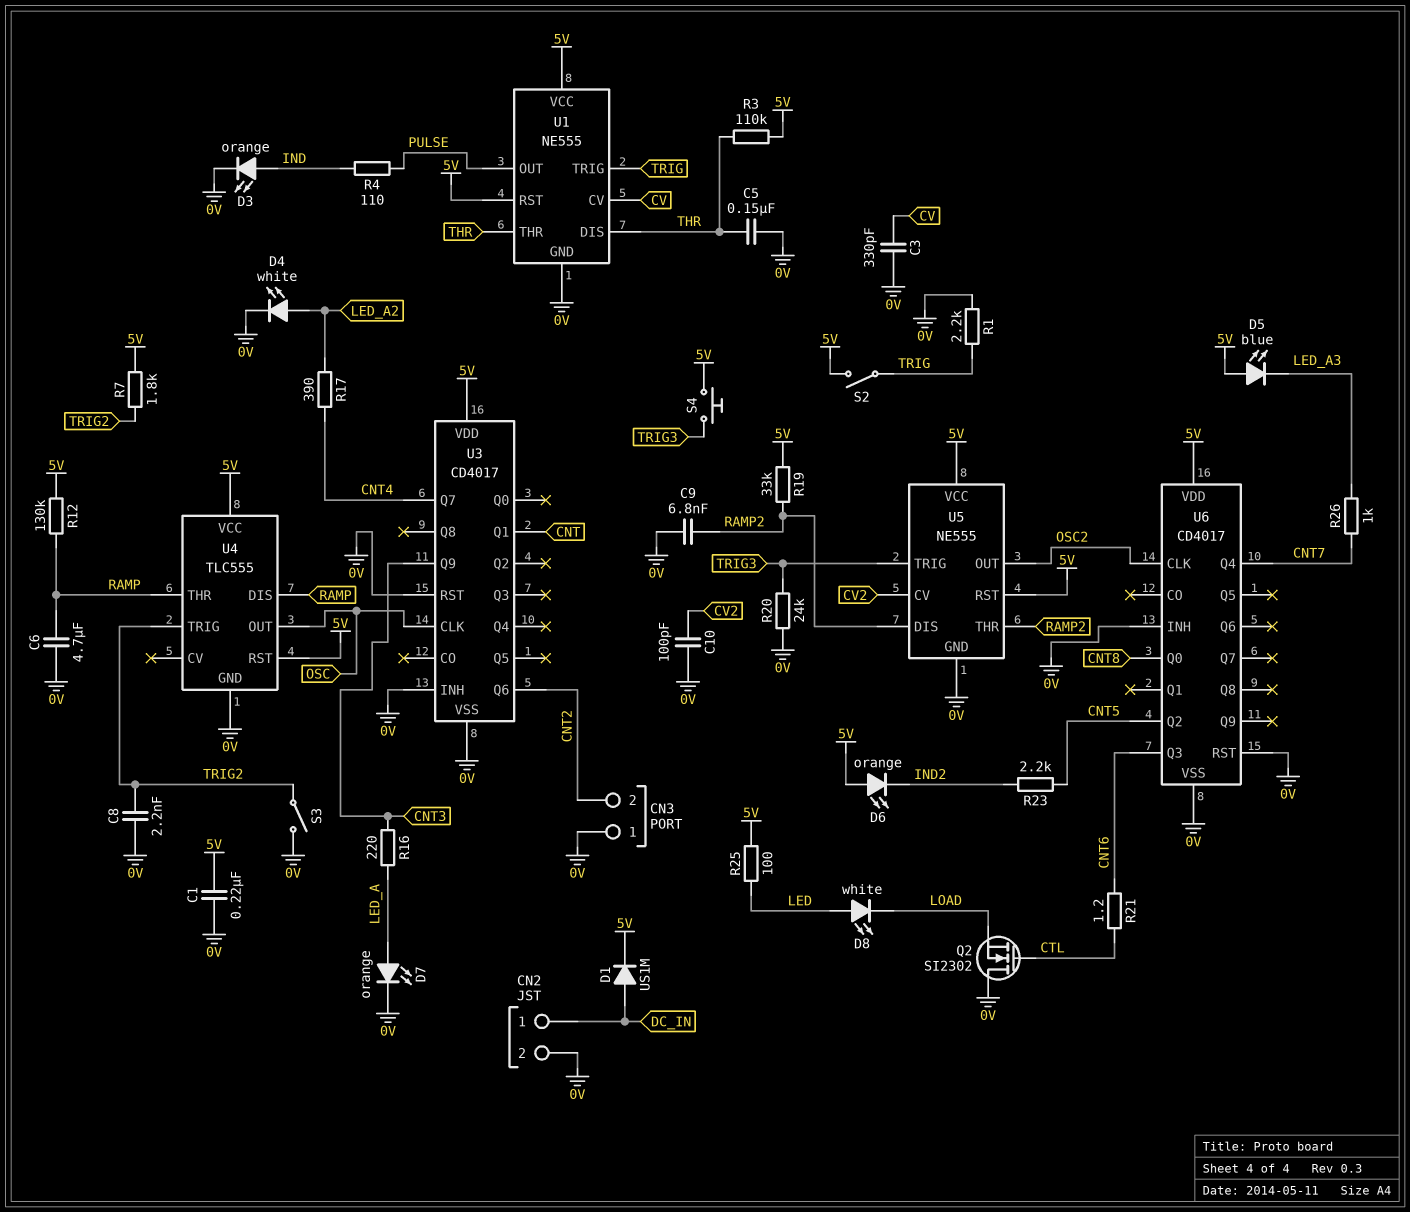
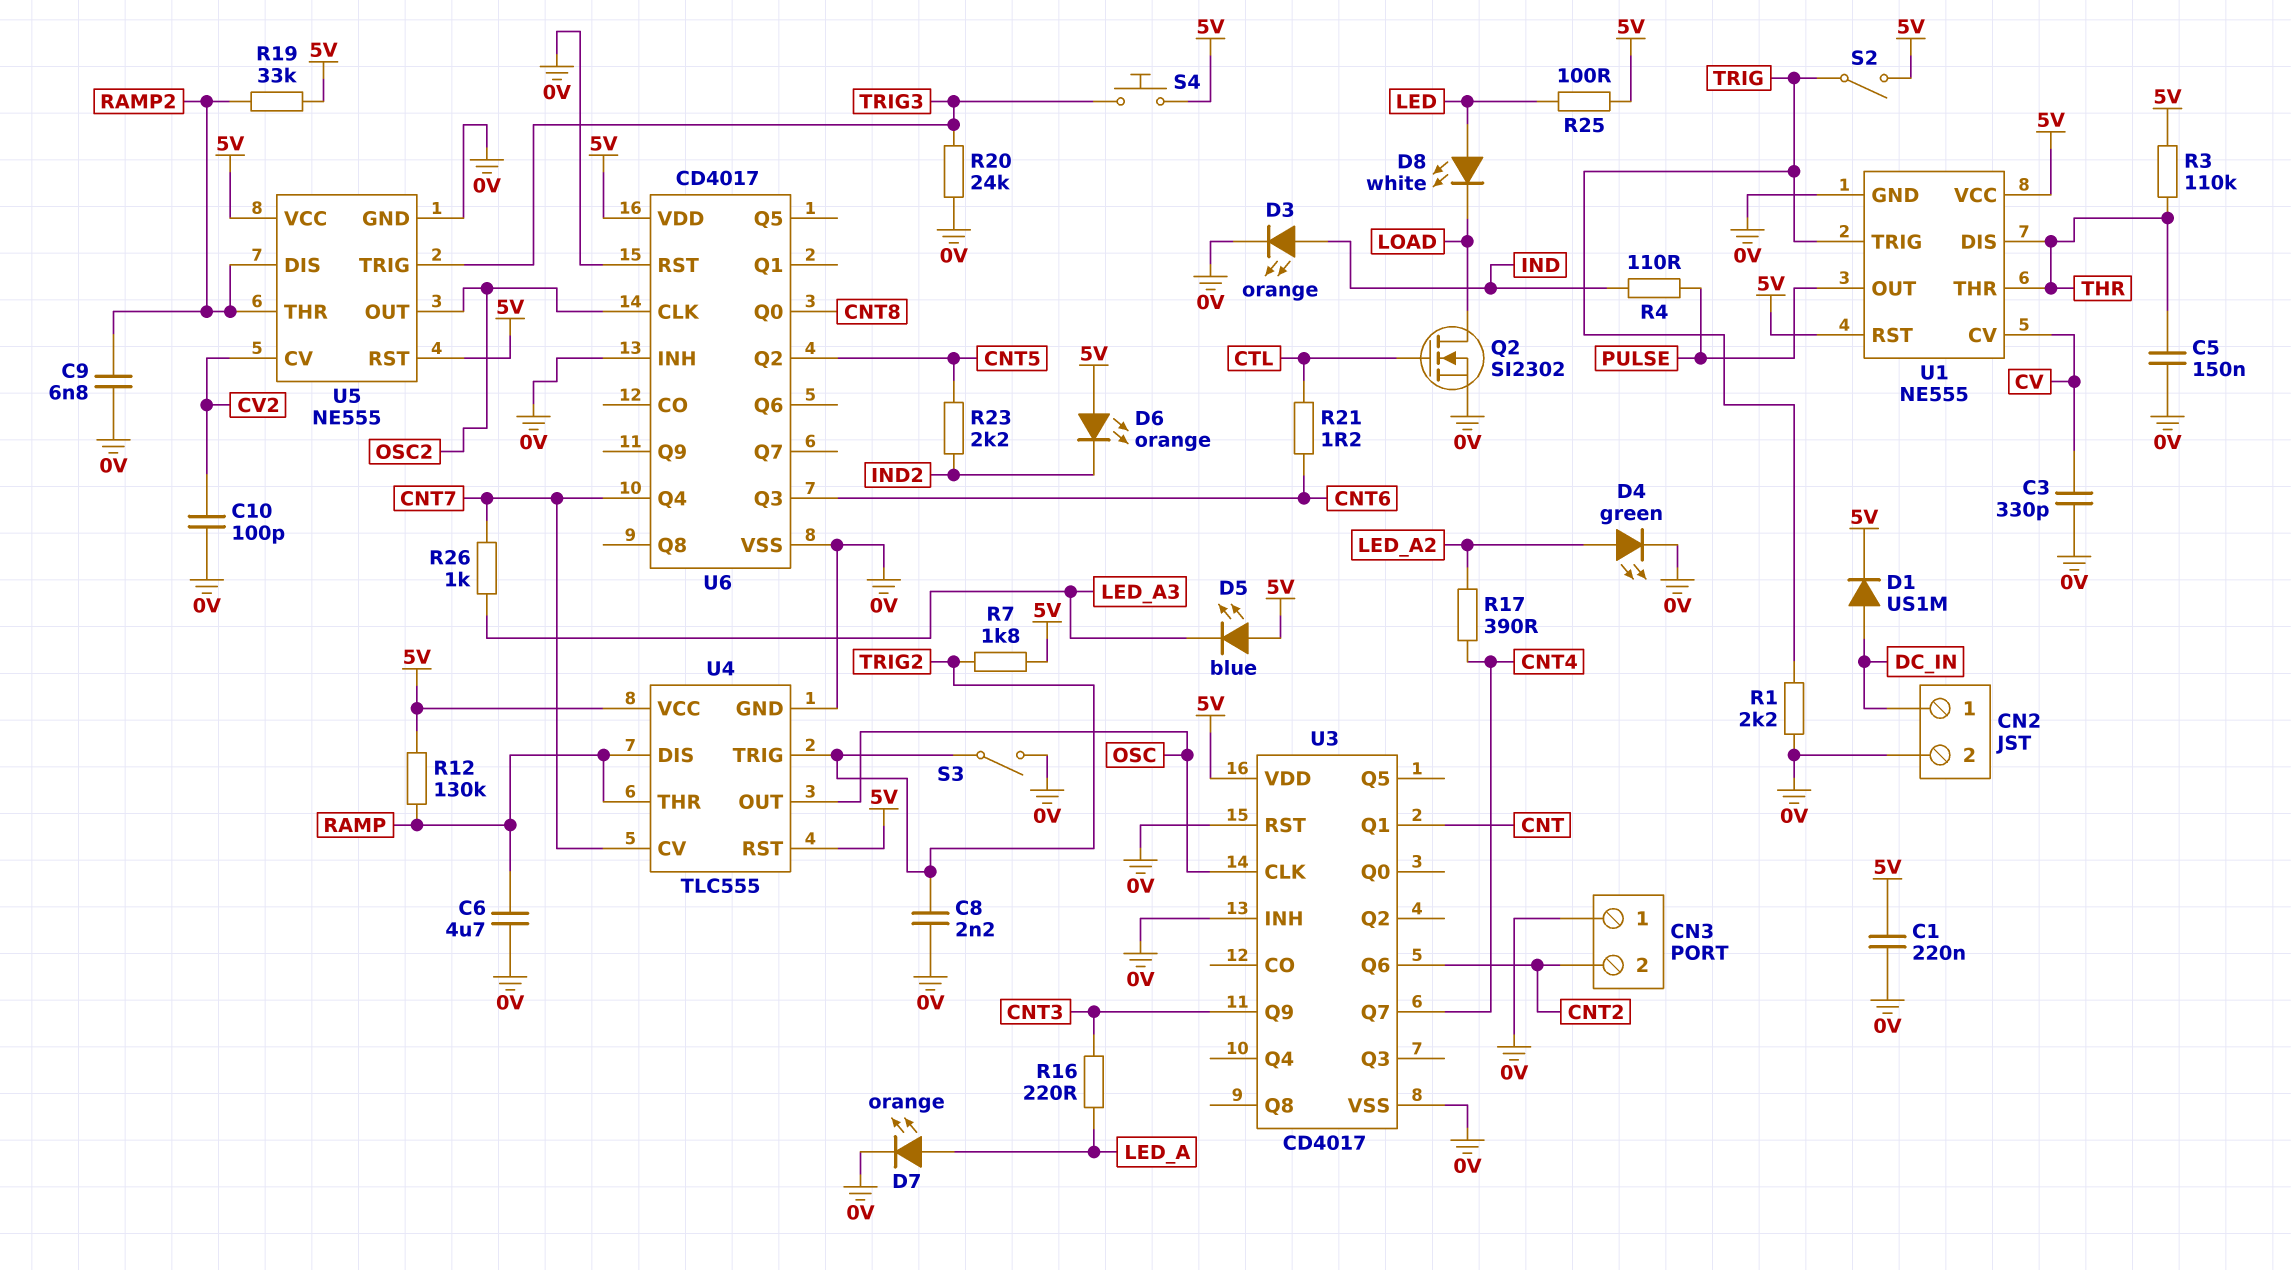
D4: LED white (A LED_A2, K 0V) -> LED green (A LED_A2, K 0V)
Q2: NMOS SI2302 (G CTL, D 0V, S LOAD) -> NMOS SI2302 (G CTL, D LOAD, S 0V)
U4 pin CV: none -> CNT7

